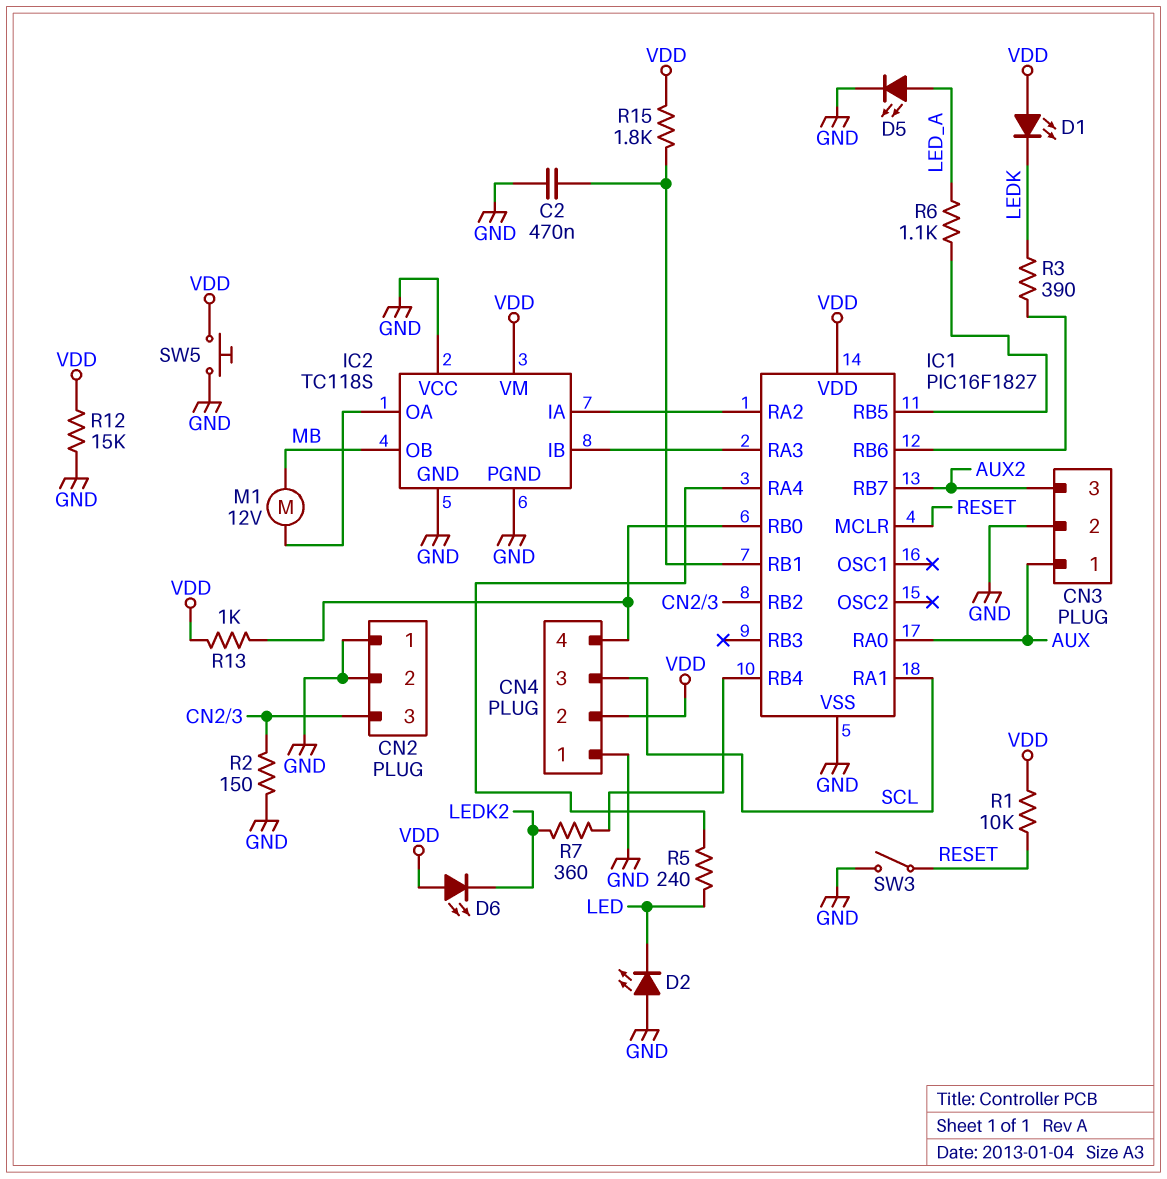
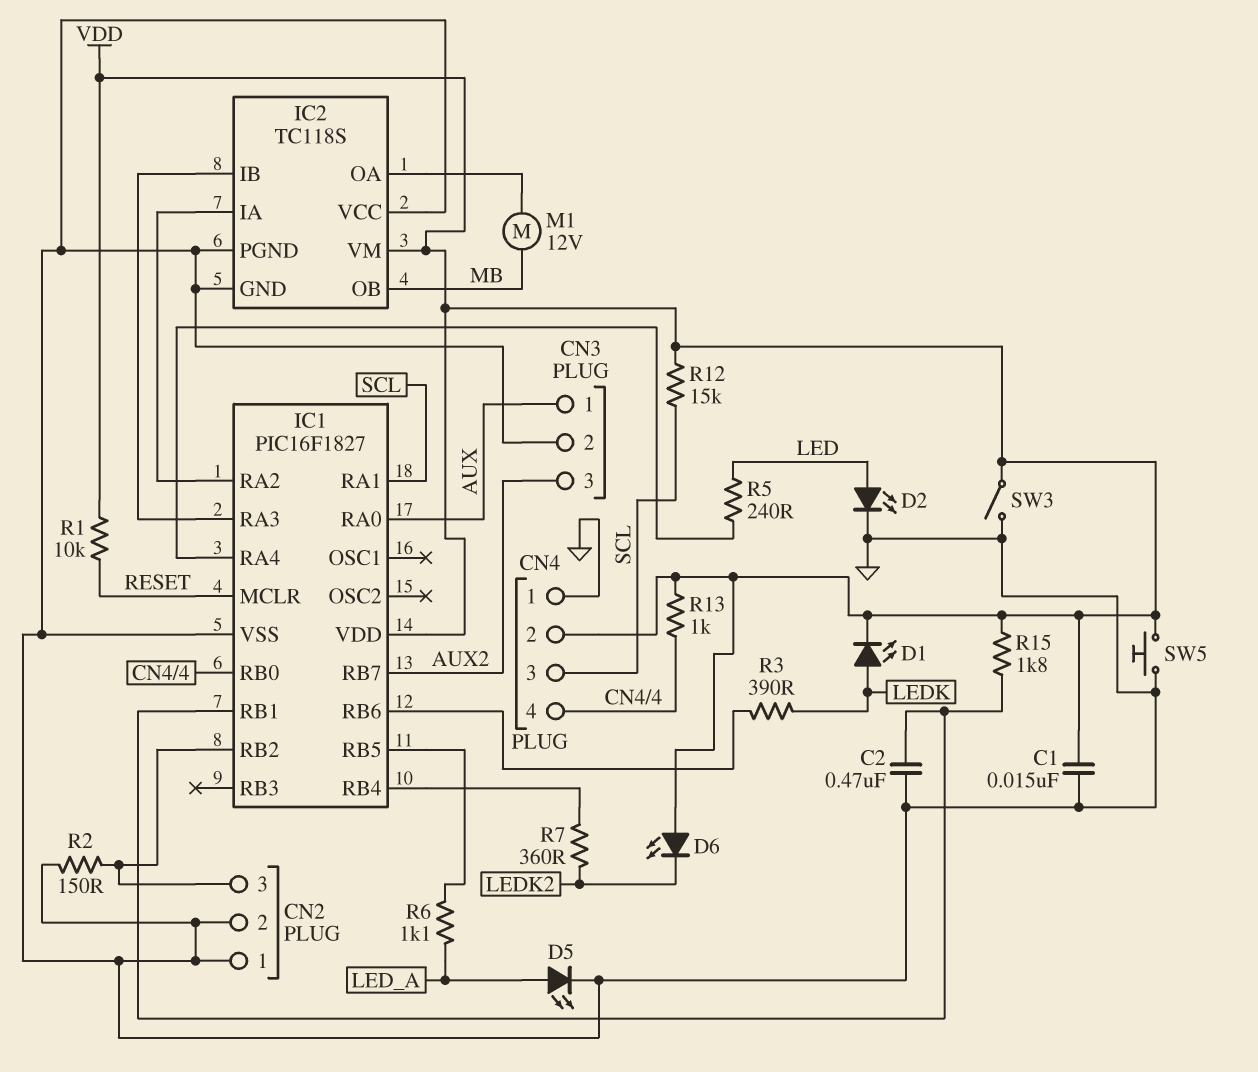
C1: none -> 15nF (GND, VDD)
D1: LED (A VDD, K LEDK) -> LED (A LEDK, K VDD)
D2: LED (A GND, K LED) -> LED (A LED, K GND)
R12: 15k (GND, VDD) -> 15k (SCL, VDD)
SW3: switch (GND, RESET) -> switch (GND, VDD)

